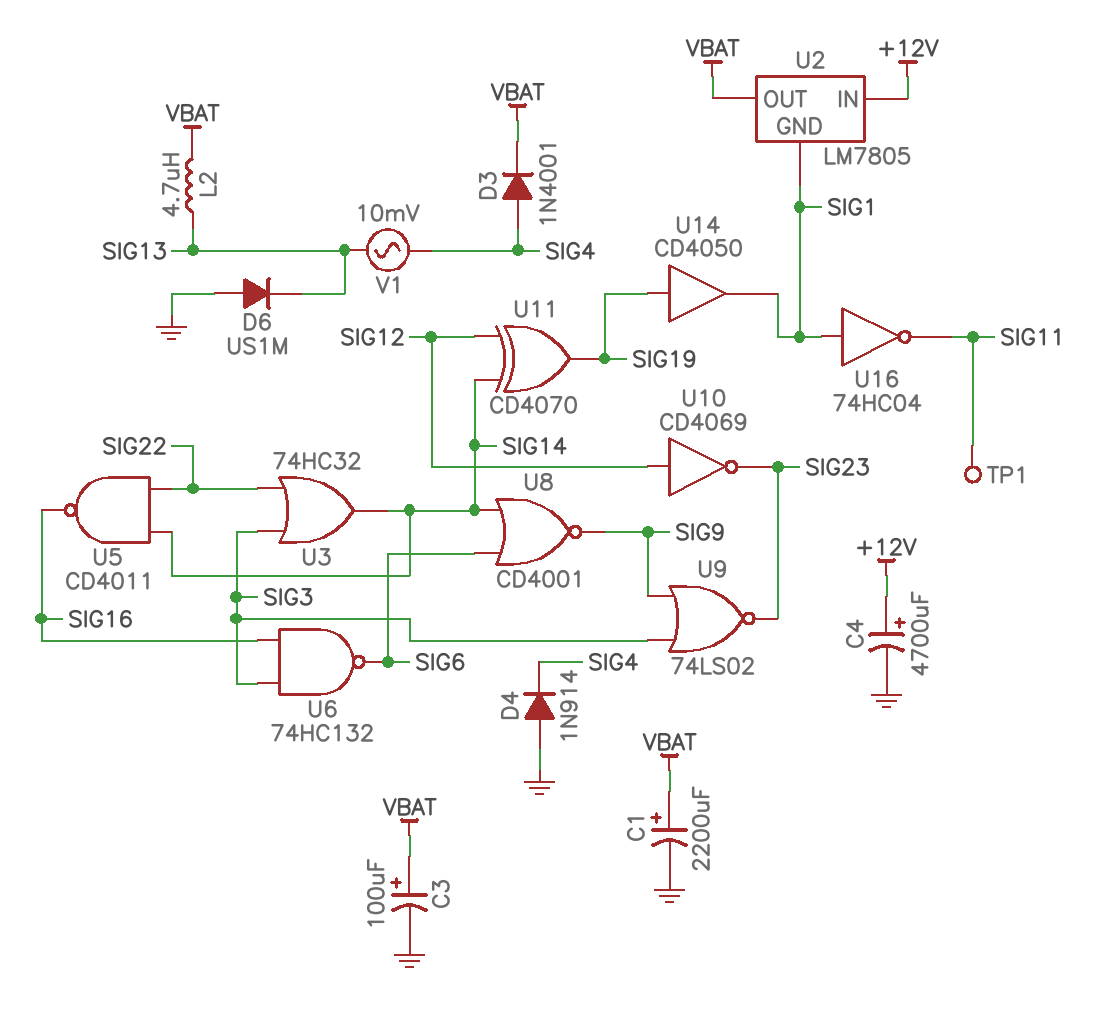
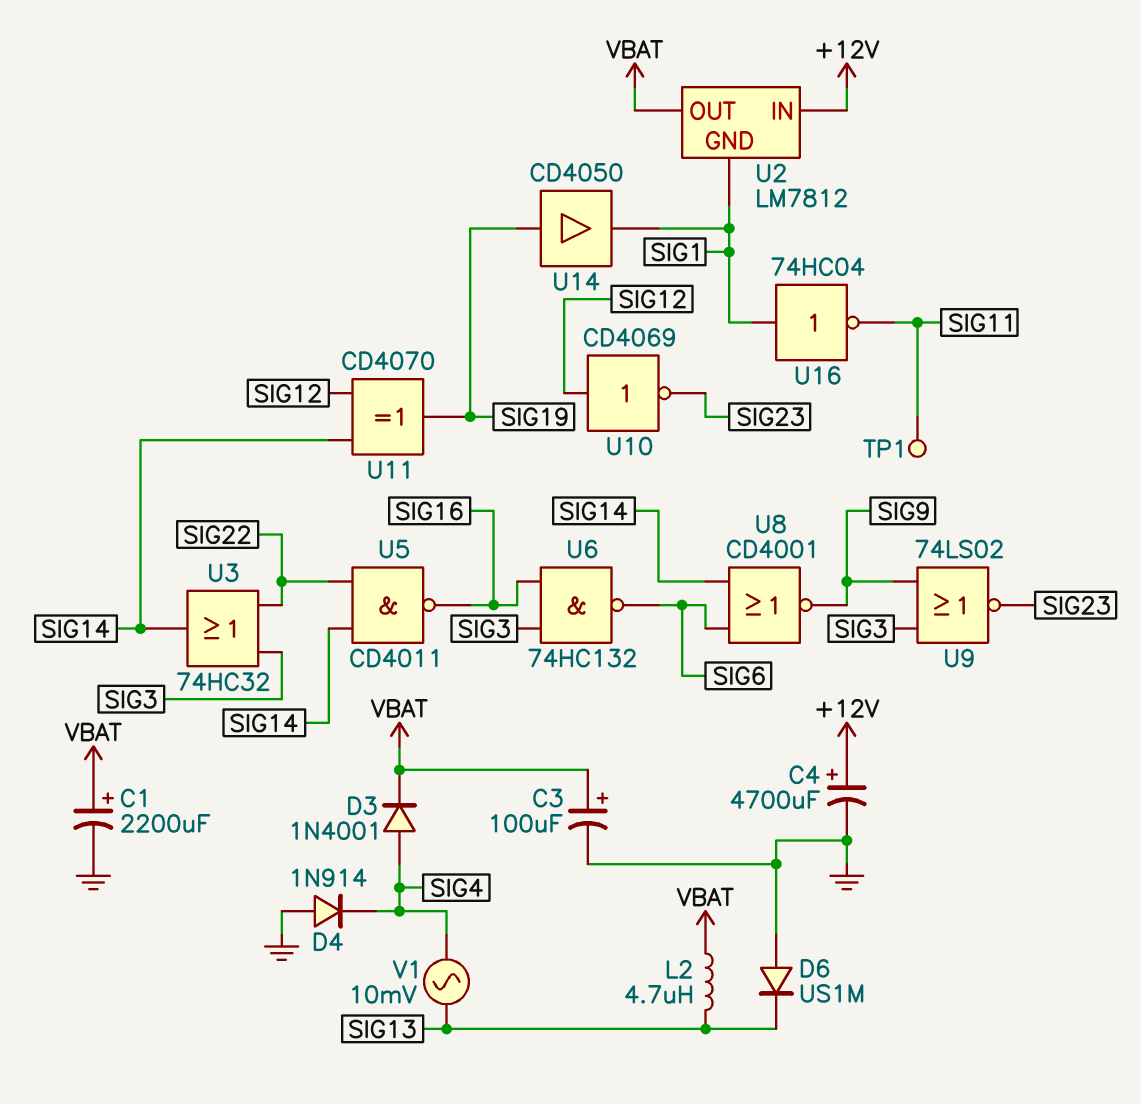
U2: LM7805 -> LM7812

